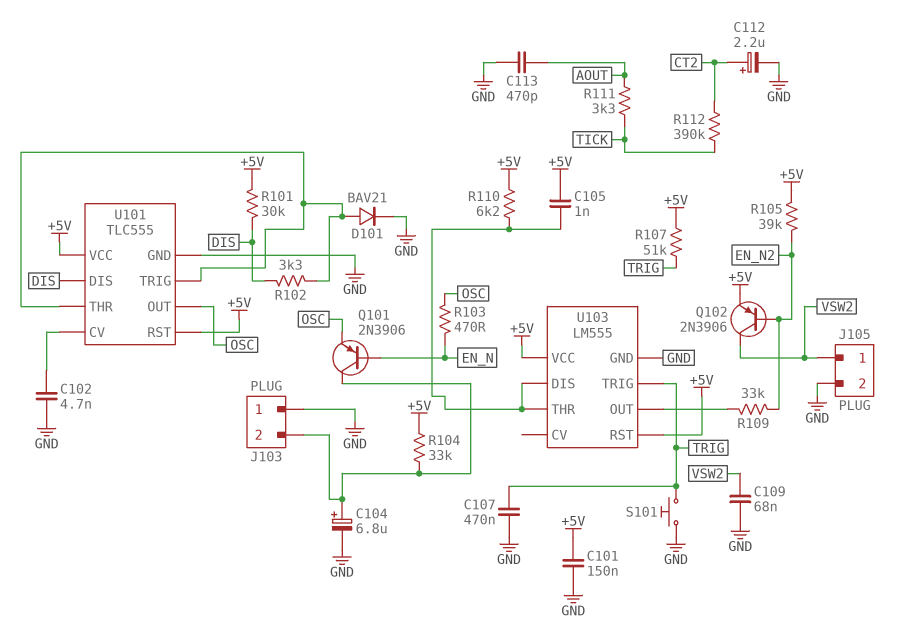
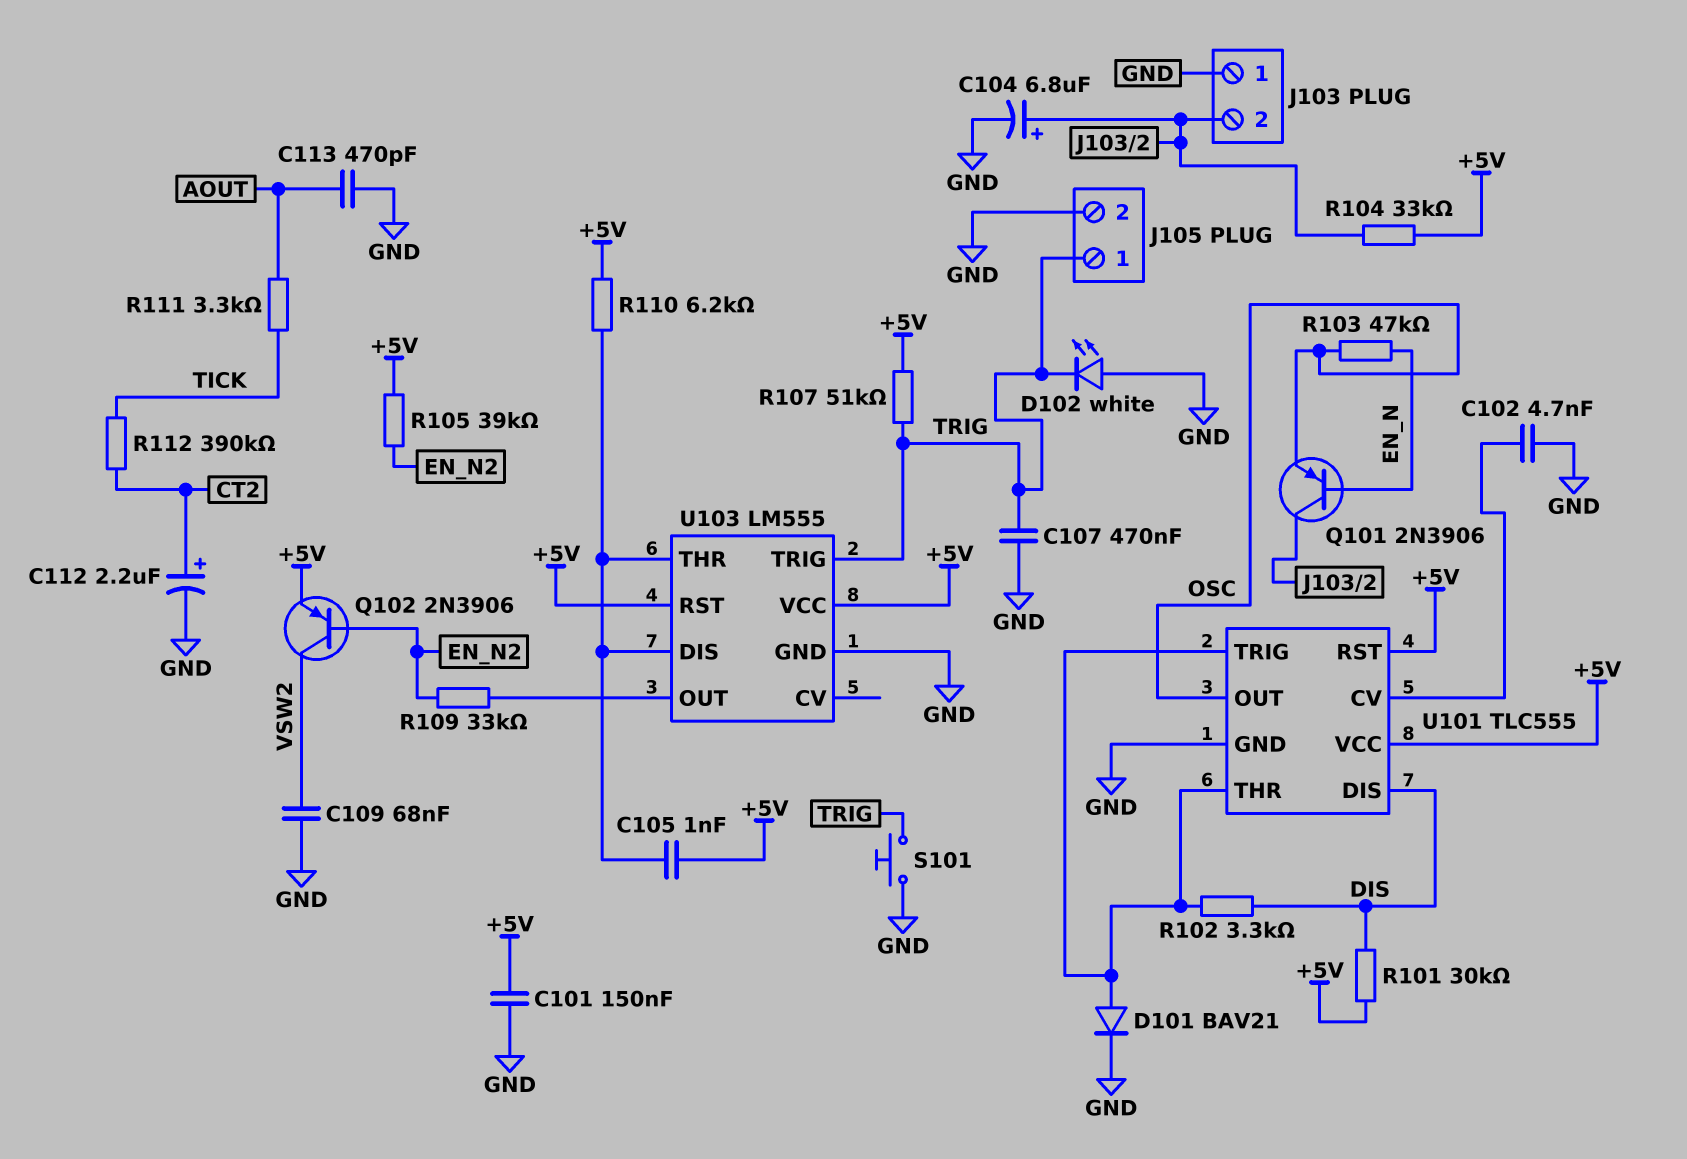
D102: none -> LED white (A GND, K TRIG)
J105 pin 1: VSW2 -> TRIG
R103: 470 (EN_N, OSC) -> 47k (EN_N, OSC)

